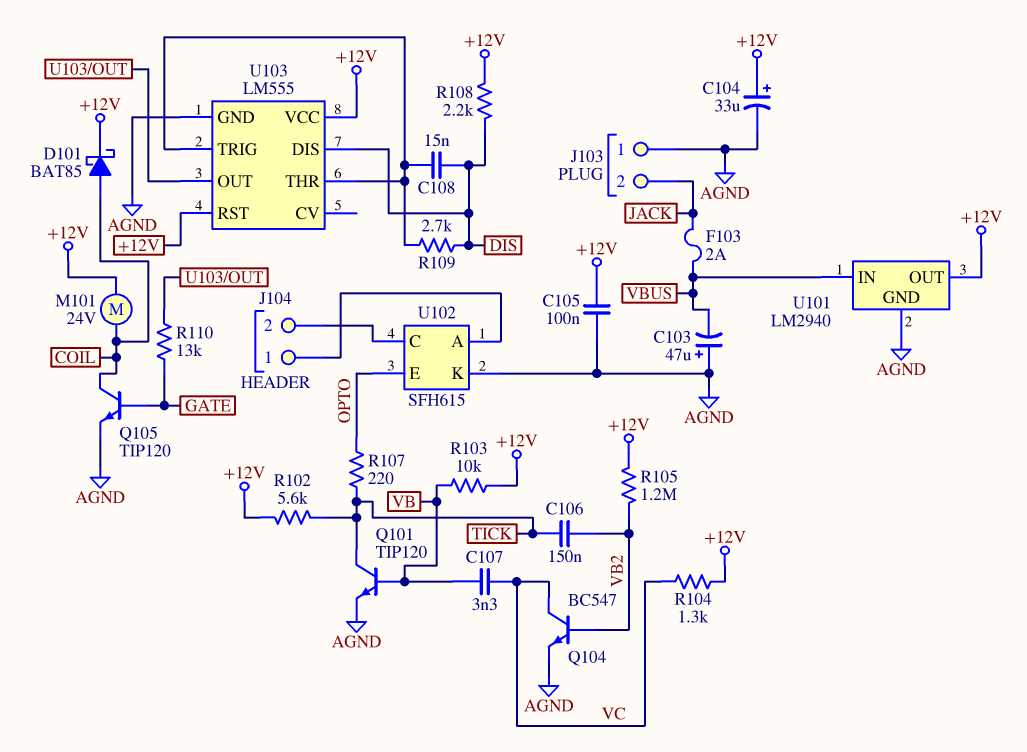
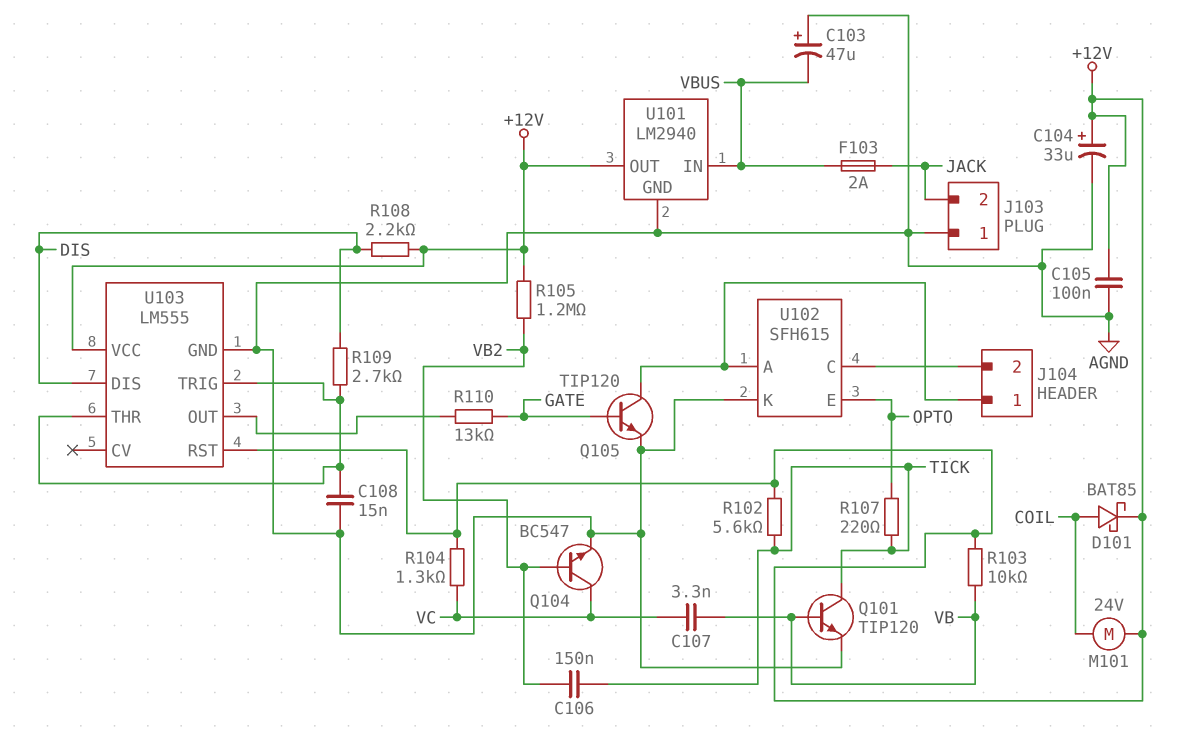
C108: 15nF (DIS, U103/THR) -> 15nF (AGND, U103/THR)
Q105: NPN TIP120 (B GATE, C COIL, E AGND) -> NPN TIP120 (B GATE, C J104/1, E AGND)

